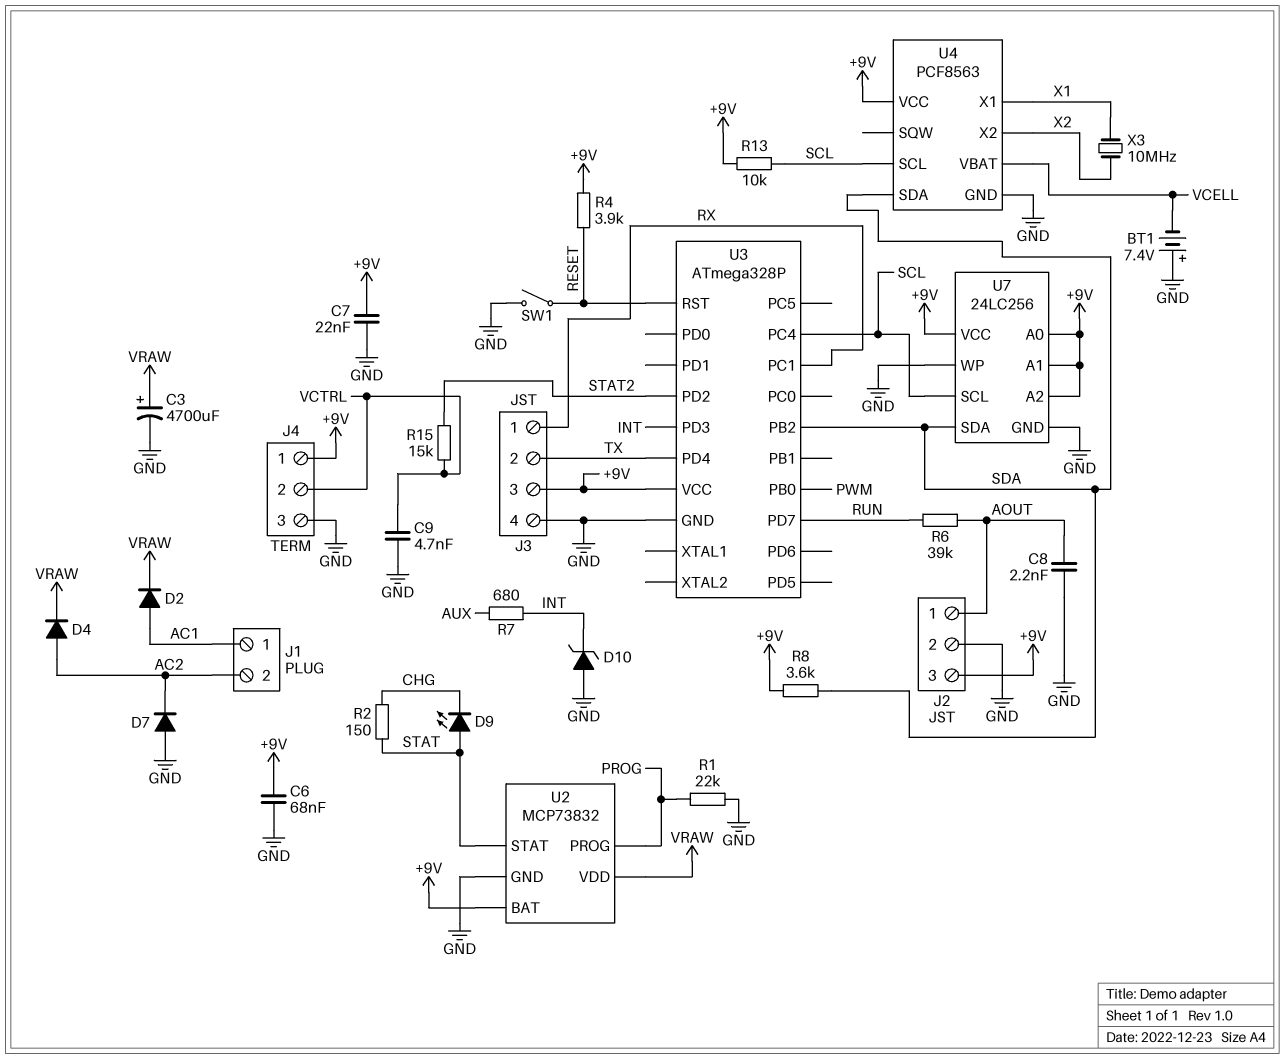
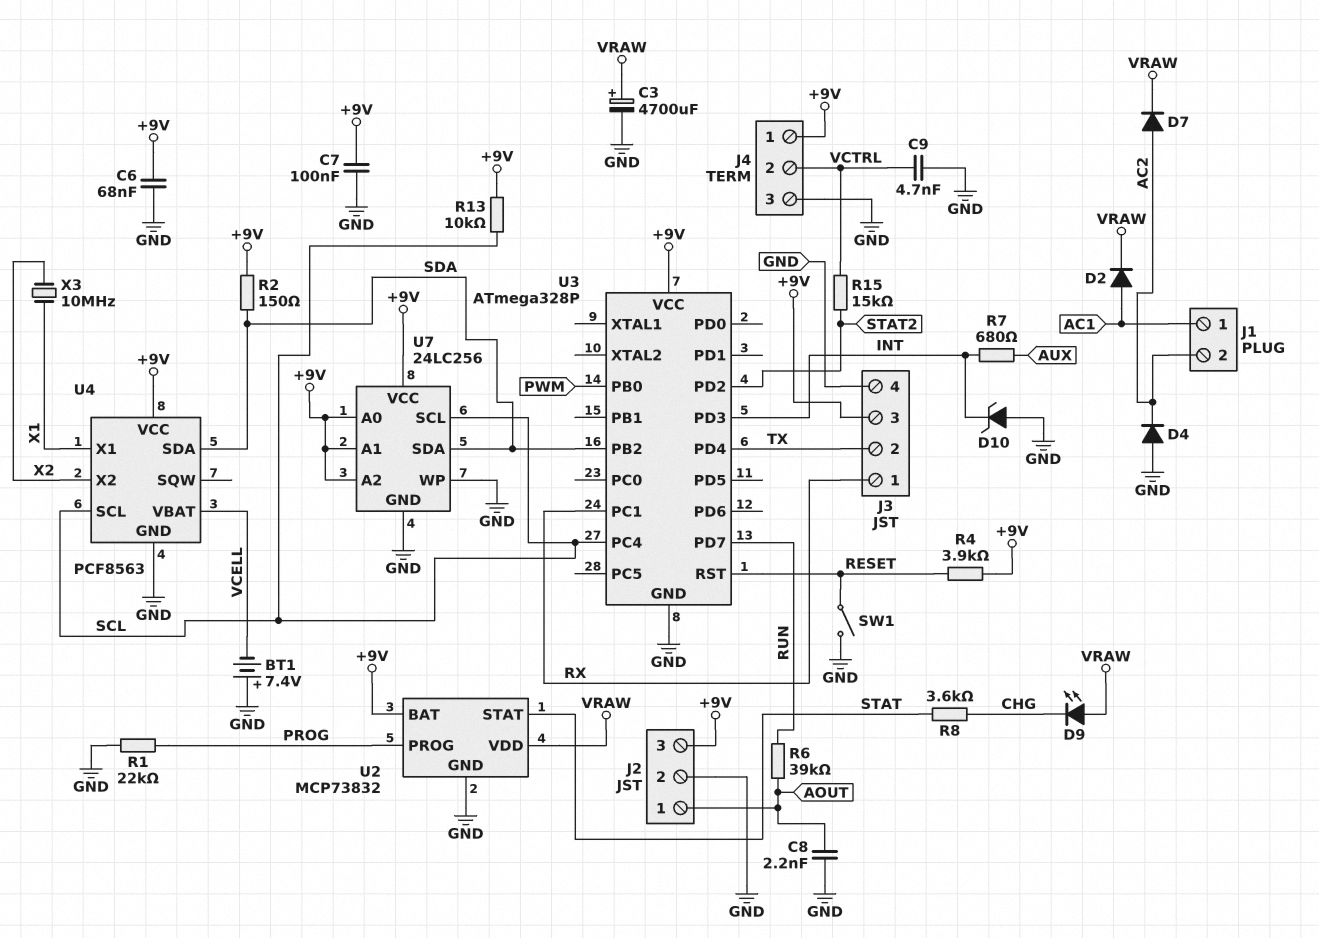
C7: 22nF (+9V, GND) -> 100nF (+9V, GND)
D4: diode (A AC2, K VRAW) -> diode (A GND, K AC2)
D7: diode (A GND, K AC2) -> diode (A AC2, K VRAW)
D9: LED (A STAT, K CHG) -> LED (A VRAW, K CHG)
R2: 150 (CHG, STAT) -> 150 (+9V, SDA)
R8: 3.6k (+9V, SDA) -> 3.6k (CHG, STAT)

